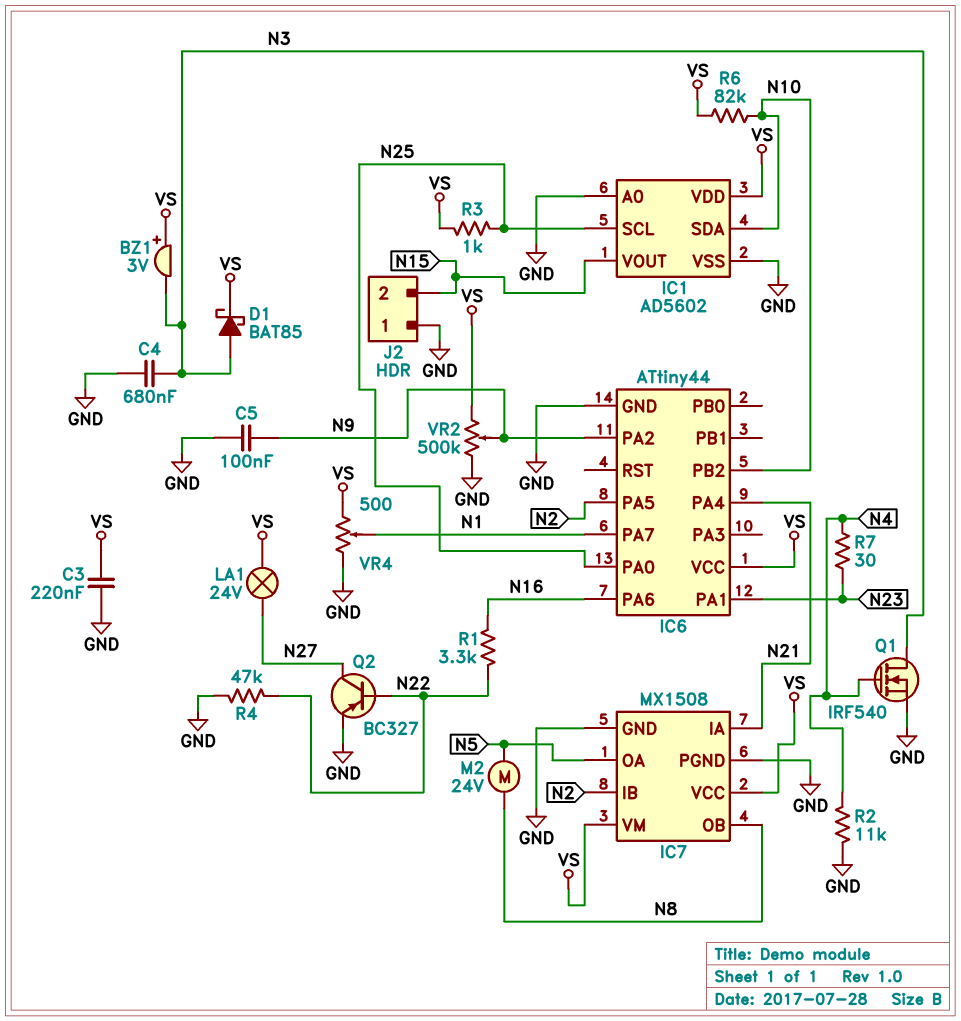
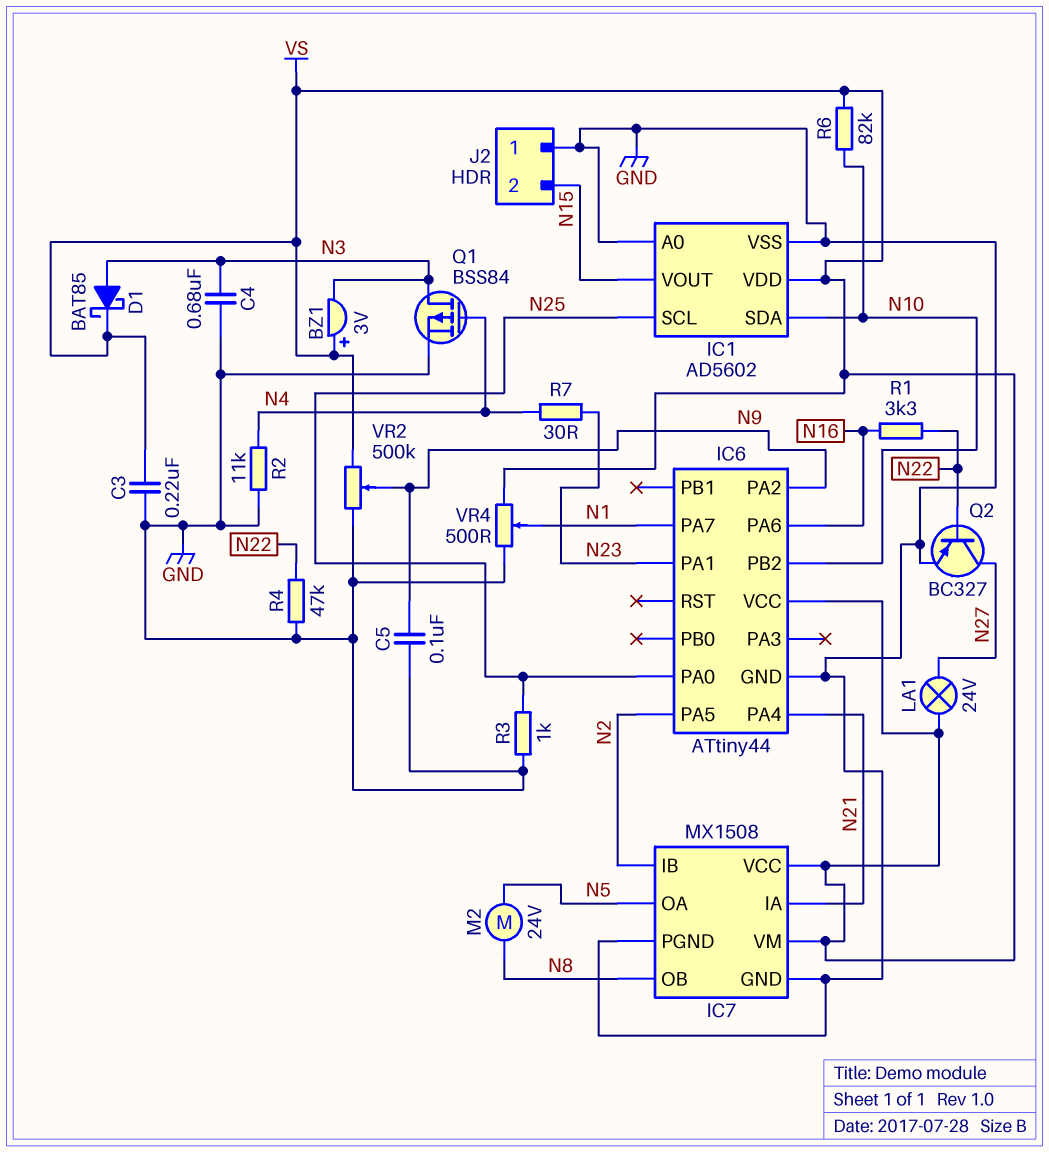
Q1: NMOS IRF540 (G N4, D N3, S GND) -> PMOS BSS84 (G N4, D N3, S GND)
R3: 1k (N25, VS) -> 1k (GND, N25)

